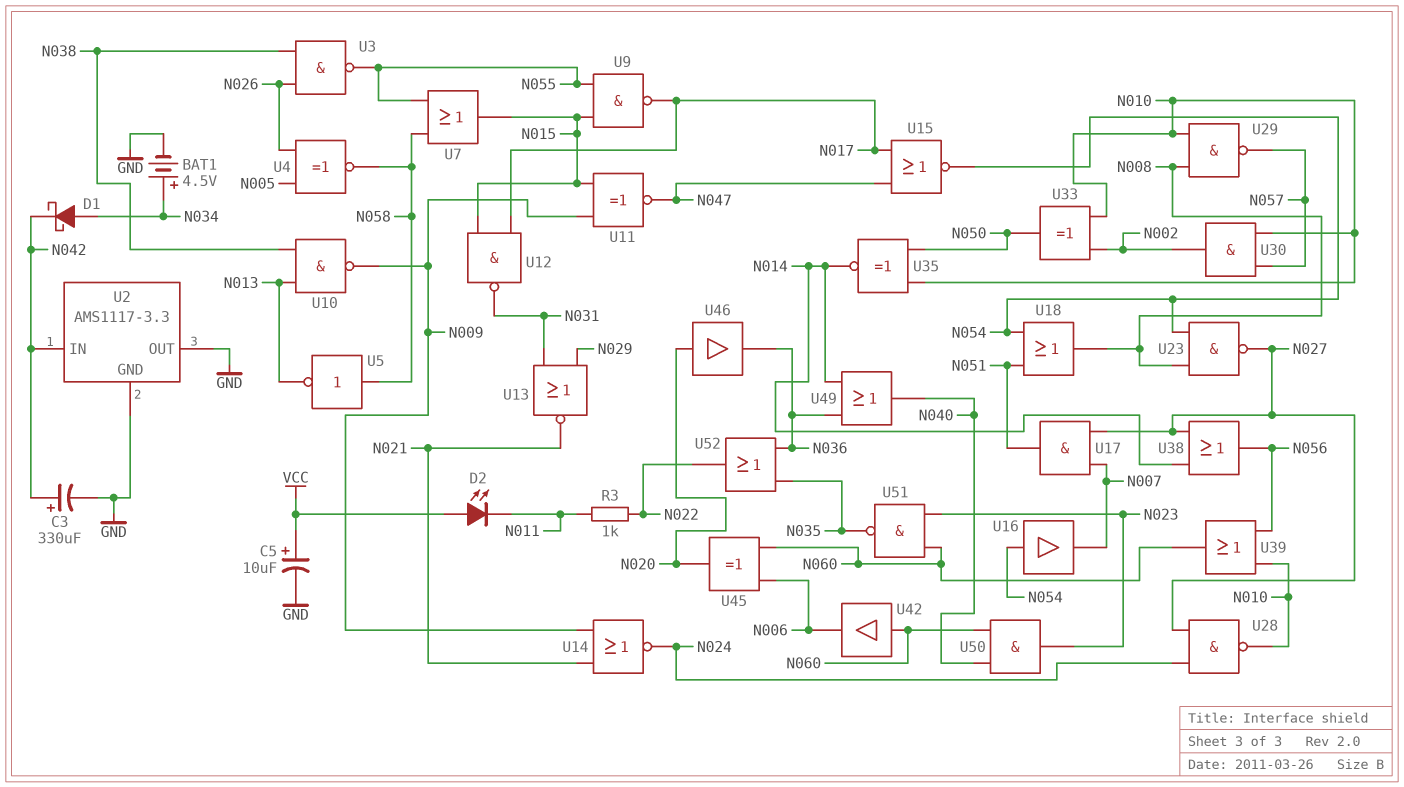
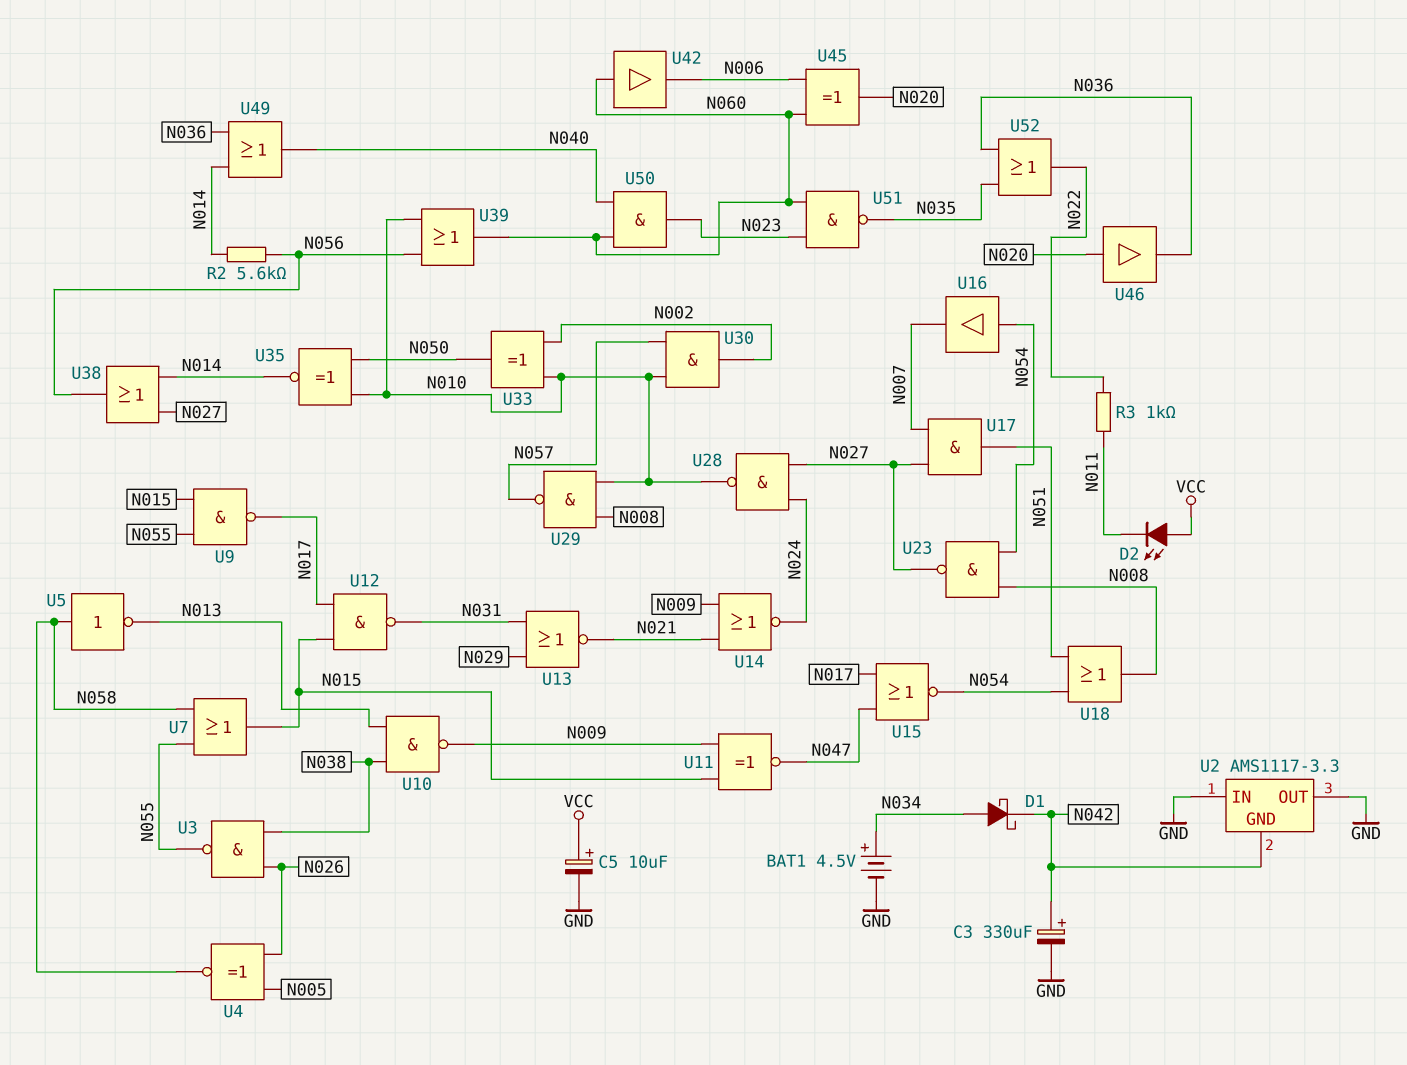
R2: none -> 5.6k (N014, N056)
U2 pin GND: GND -> N042
U2 pin IN: N042 -> GND

